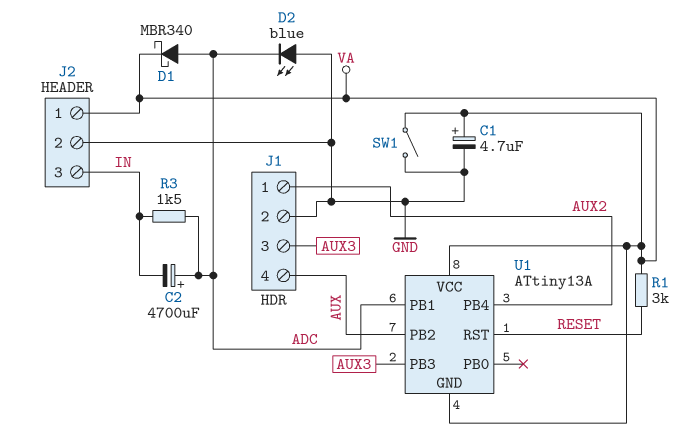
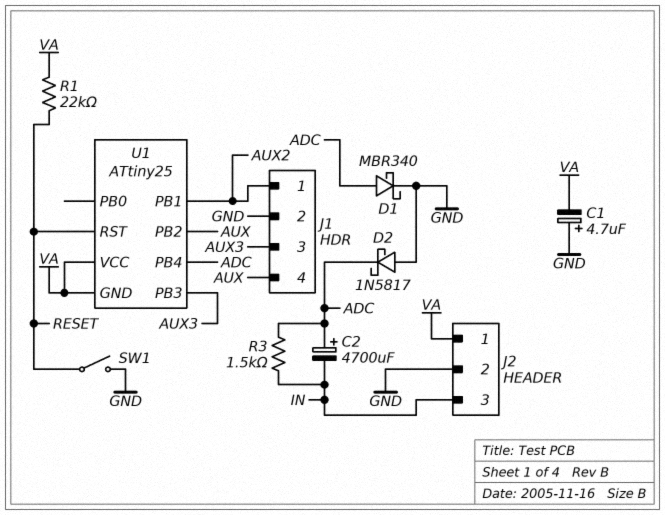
C1: 4.7uF (plus VA, minus GND) -> 4.7uF (plus GND, minus VA)
D1: schottky MBR340 (A ADC, K VA) -> schottky MBR340 (A ADC, K GND)
D2: LED blue (A GND, K ADC) -> schottky 1N5817 (A GND, K ADC)
R1: 3k (RESET, VA) -> 22k (RESET, VA)
SW1: switch (GND, VA) -> switch (GND, RESET)
U1: ATtiny13A -> ATtiny25
U1 pin PB1: ADC -> AUX2
U1 pin PB4: AUX2 -> ADC

